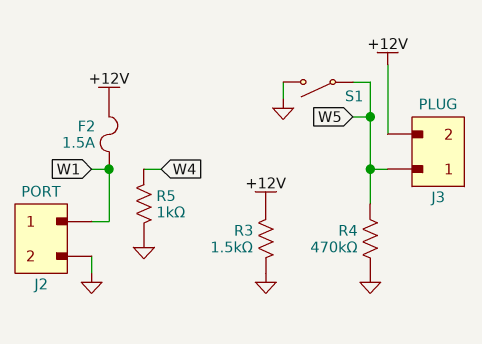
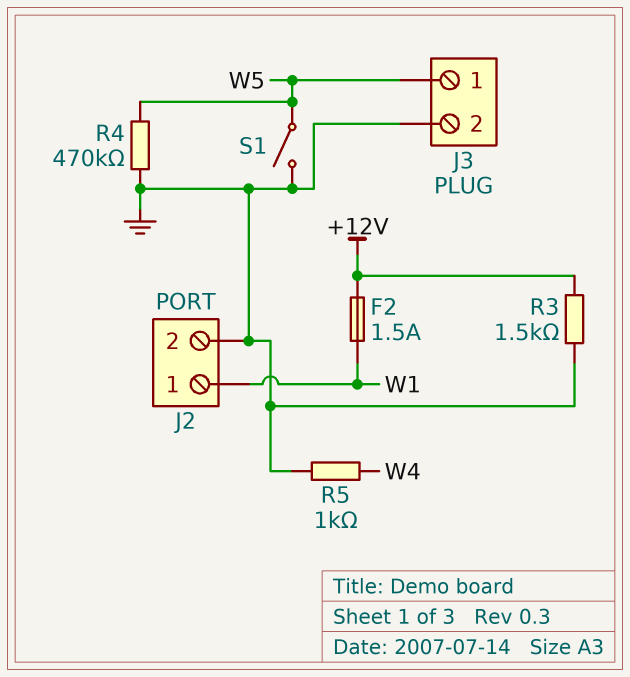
J3 pin 2: +12V -> GND

